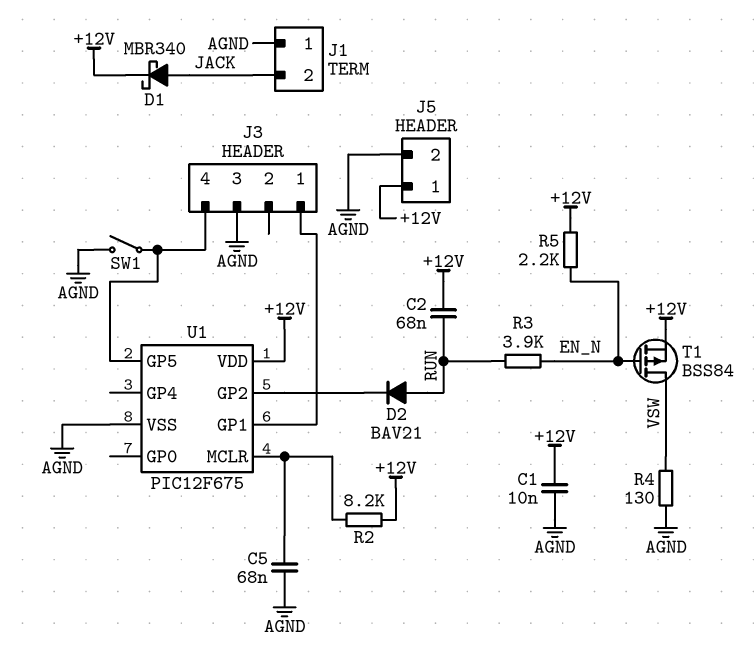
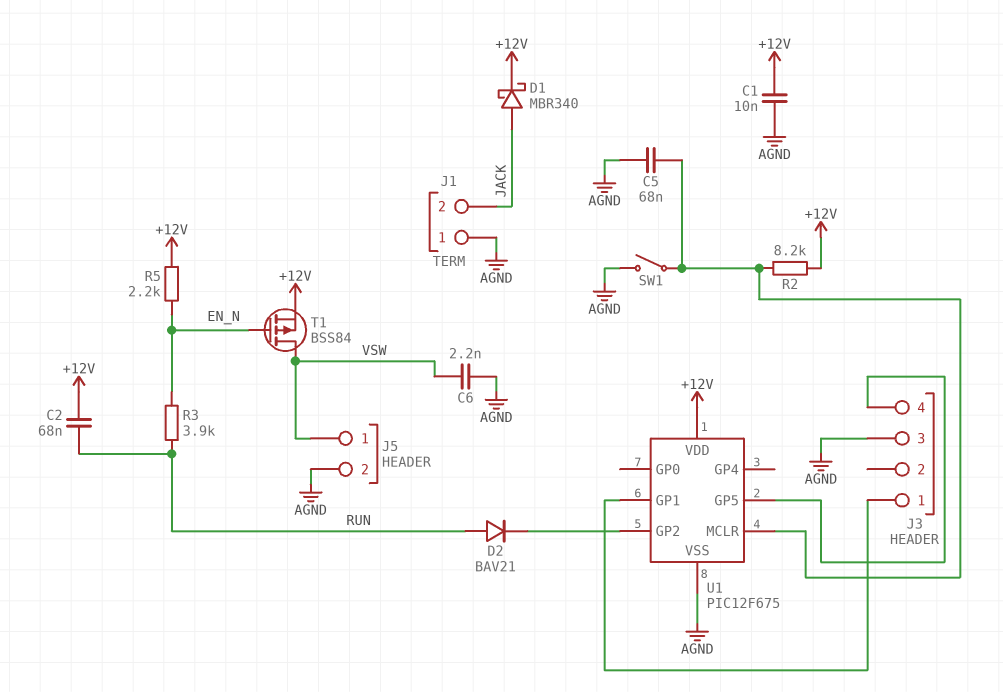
C6: none -> 2.2nF (AGND, VSW)
J5 pin 1: +12V -> VSW
R4: 130 (AGND, VSW) -> none
SW1: switch (AGND, J3/4) -> switch (AGND, U1/MCLR)

